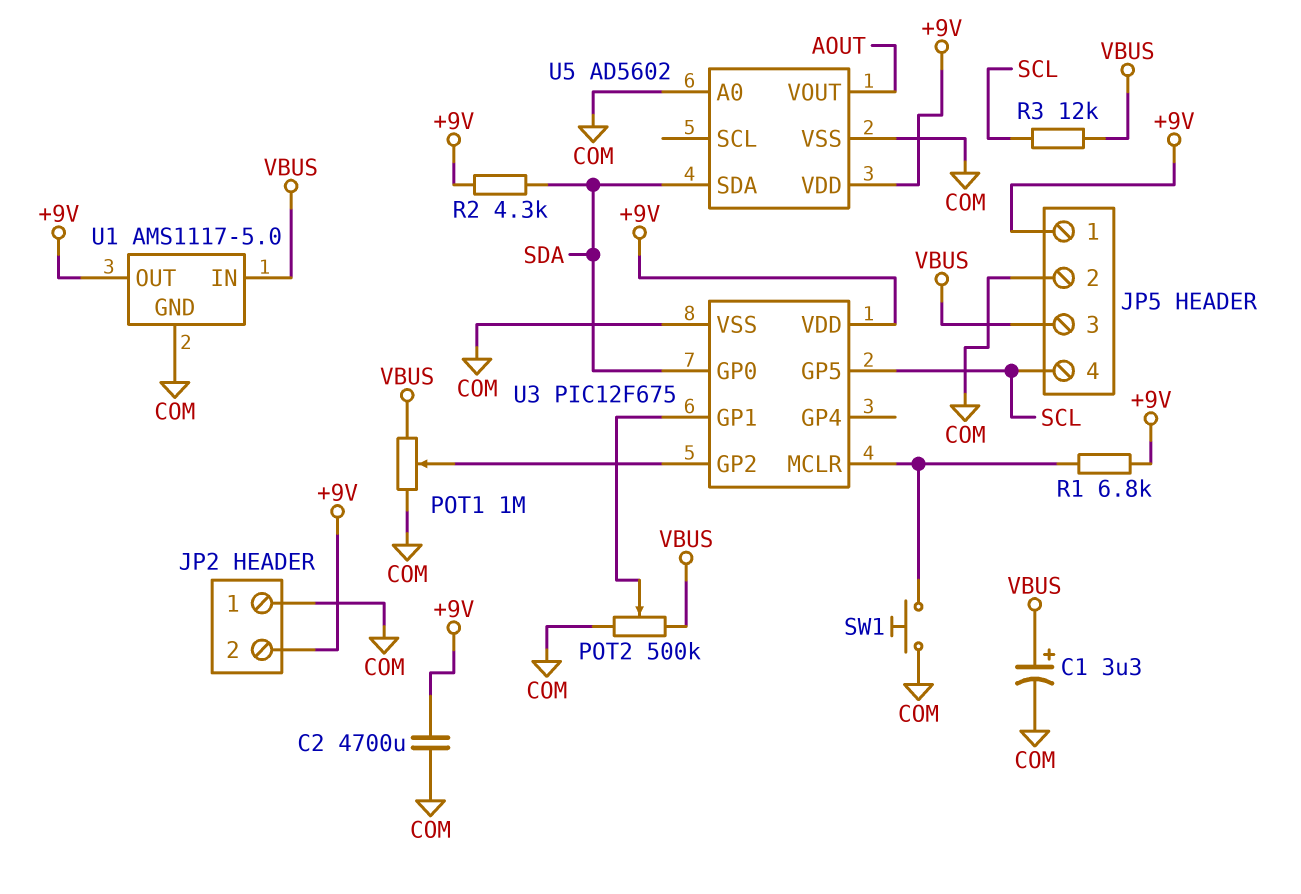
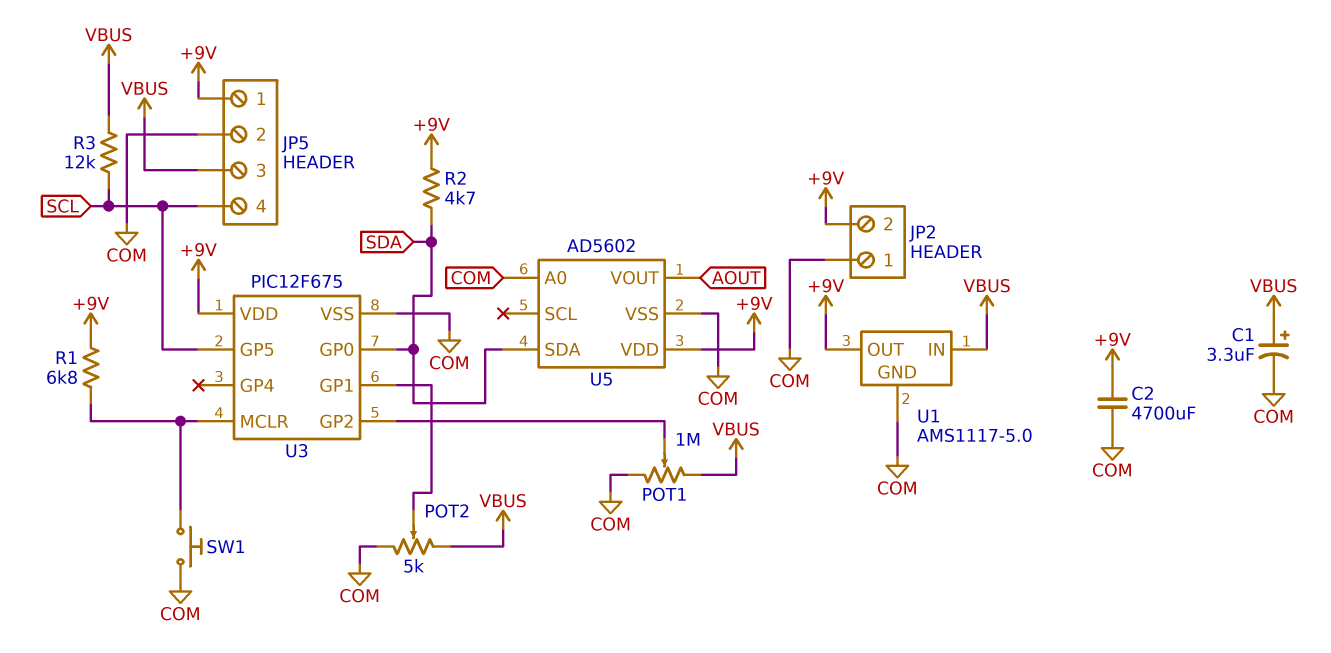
POT2: 500k (COM, VBUS, wiper U3/GP1) -> 5k (COM, VBUS, wiper U3/GP1)
R2: 4.3k (+9V, SDA) -> 4.7k (+9V, SDA)

